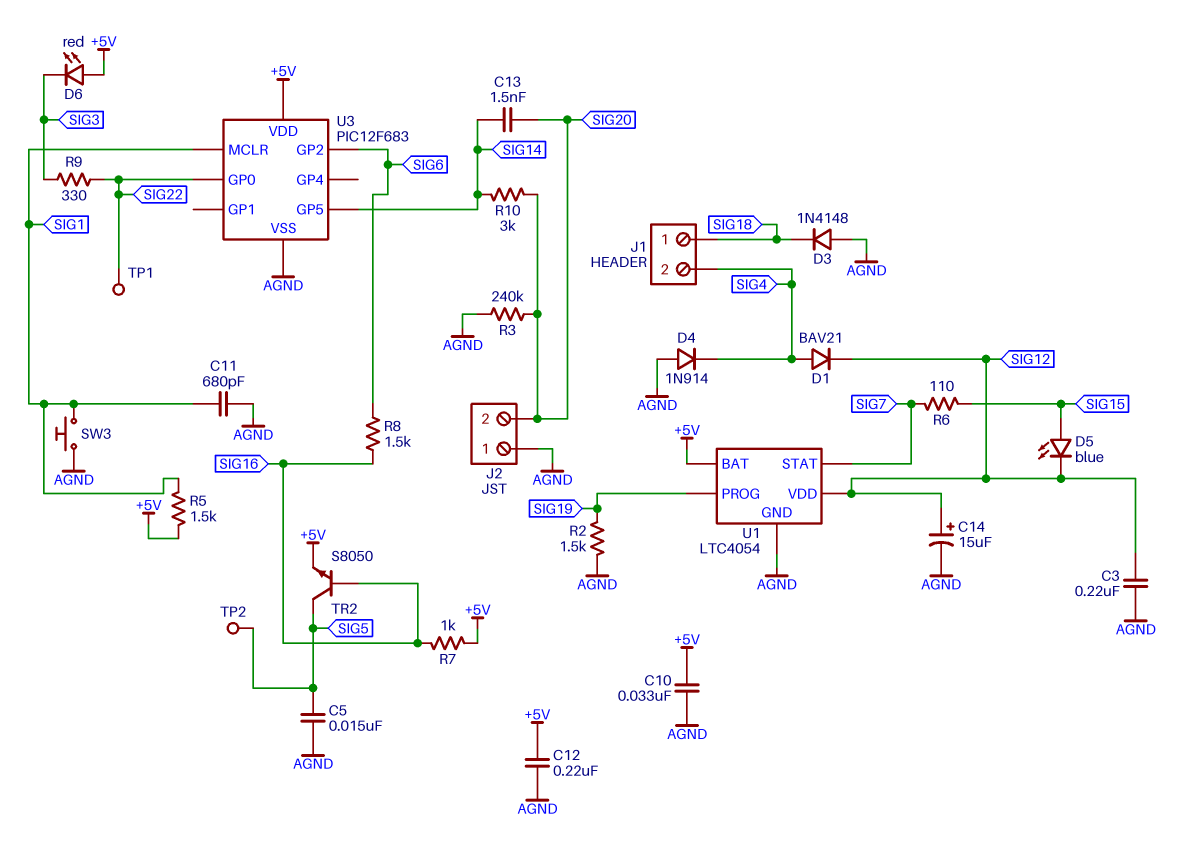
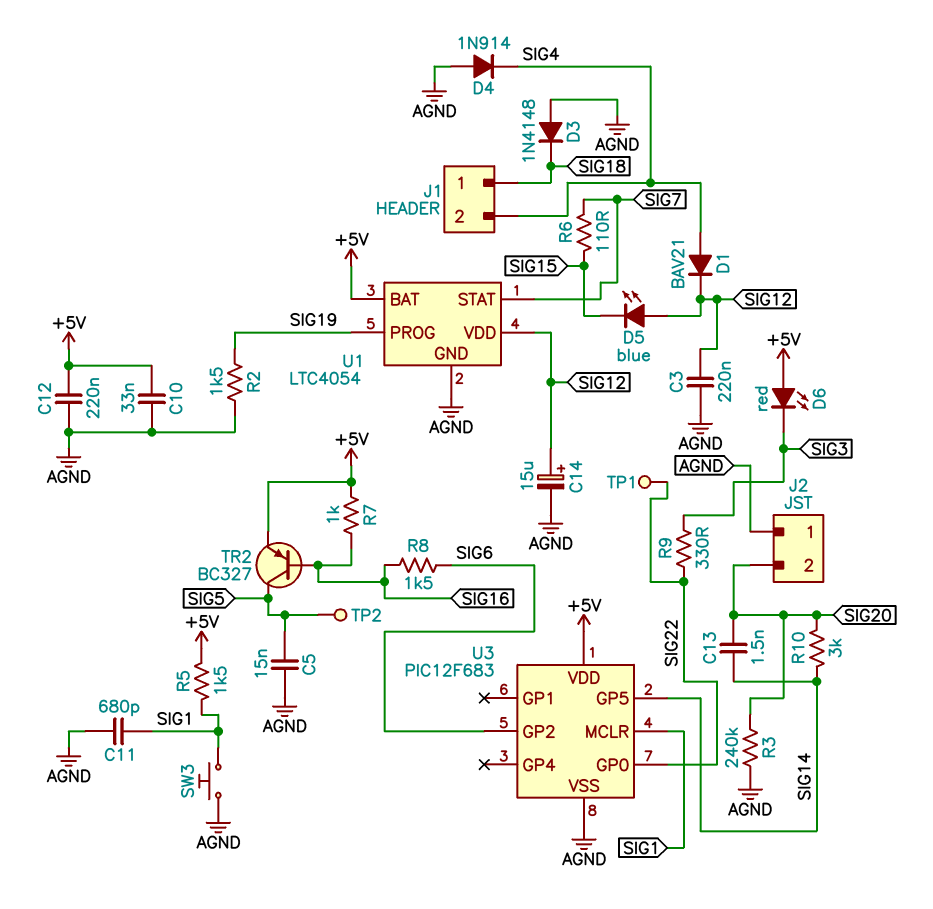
D5: LED blue (A SIG15, K SIG12) -> LED blue (A SIG12, K SIG15)
TR2: NPN S8050 (B SIG16, C SIG5, E +5V) -> PNP BC327 (B SIG16, C SIG5, E +5V)

